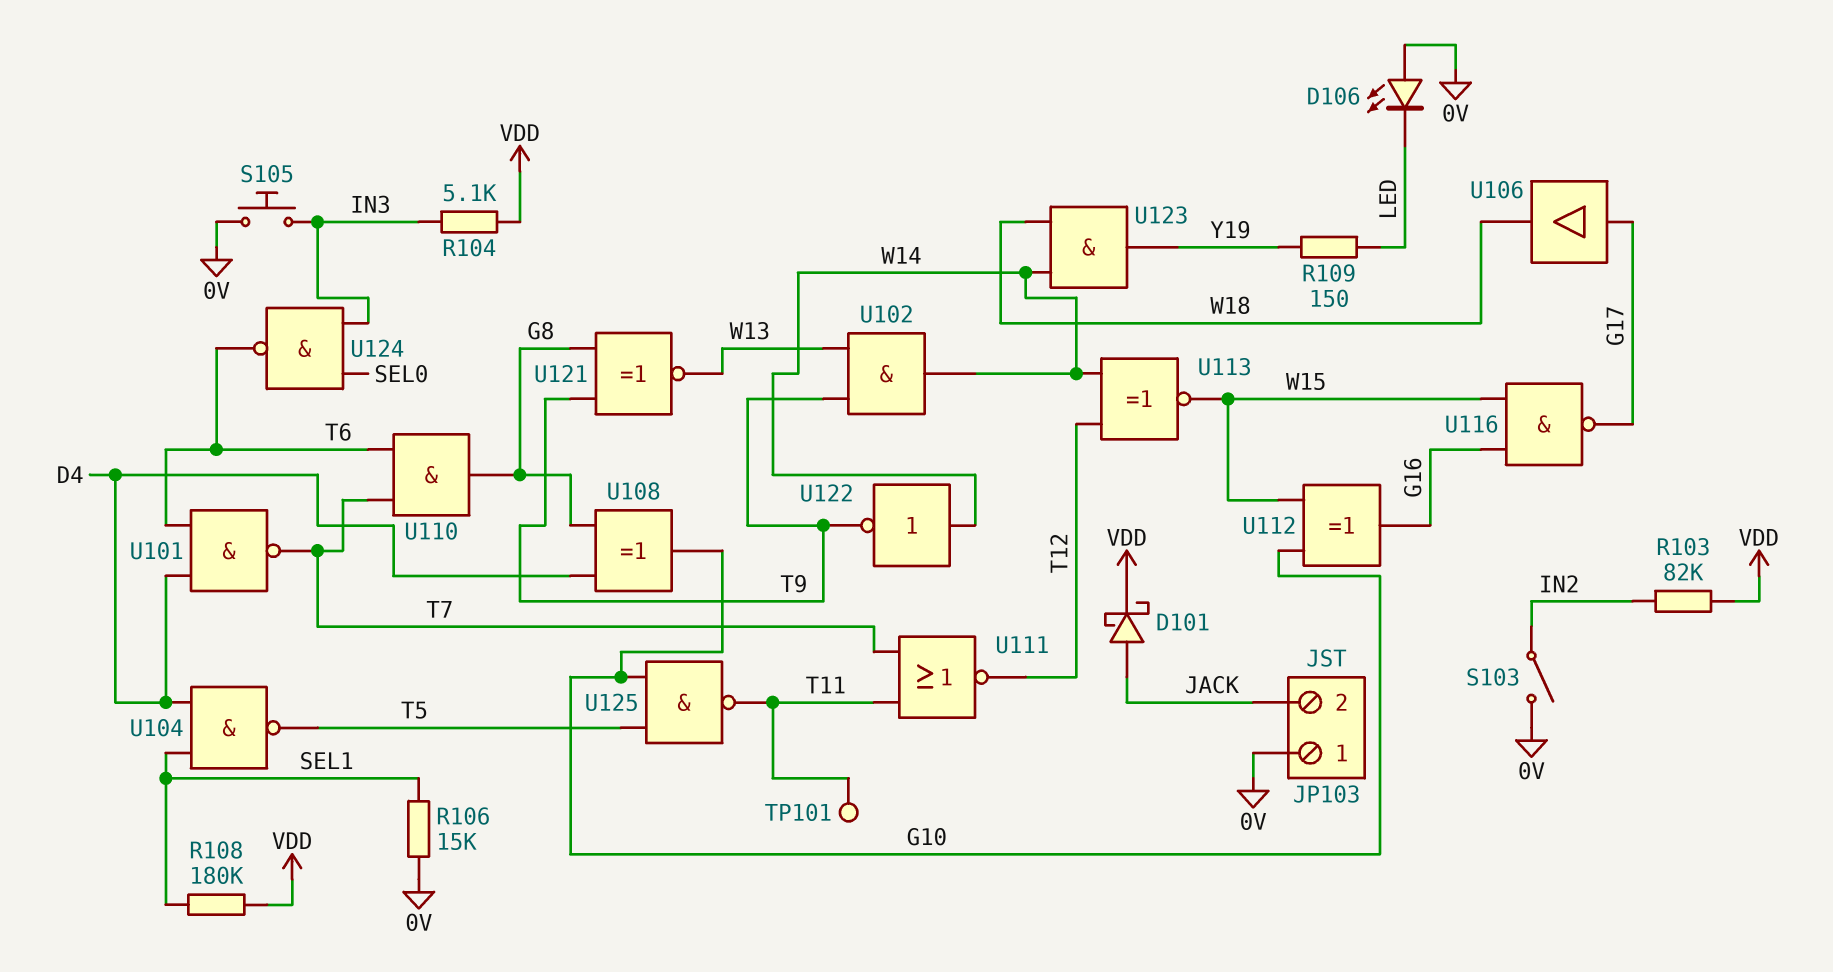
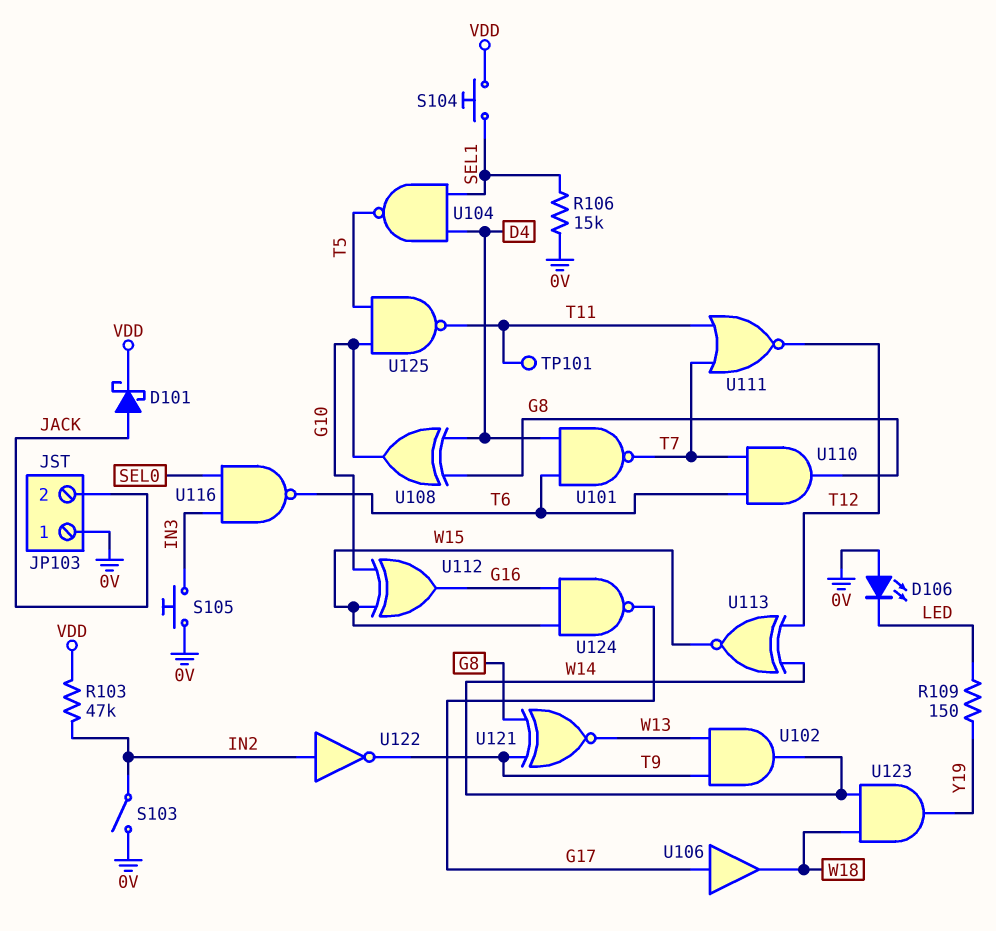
R103: 82k (IN2, VDD) -> 47k (IN2, VDD)
R104: 5.1k (IN3, VDD) -> none
R108: 180k (SEL1, VDD) -> none
S104: none -> button (SEL1, VDD)
U116: NAND (in G16, in W15, out G17) -> NAND (in IN3, in SEL0, out T6)
U122: NOT (in W14, out T9) -> NOT (in IN2, out T9)
U124: NAND (in IN3, in SEL0, out T6) -> NAND (in G16, in W15, out G17)

